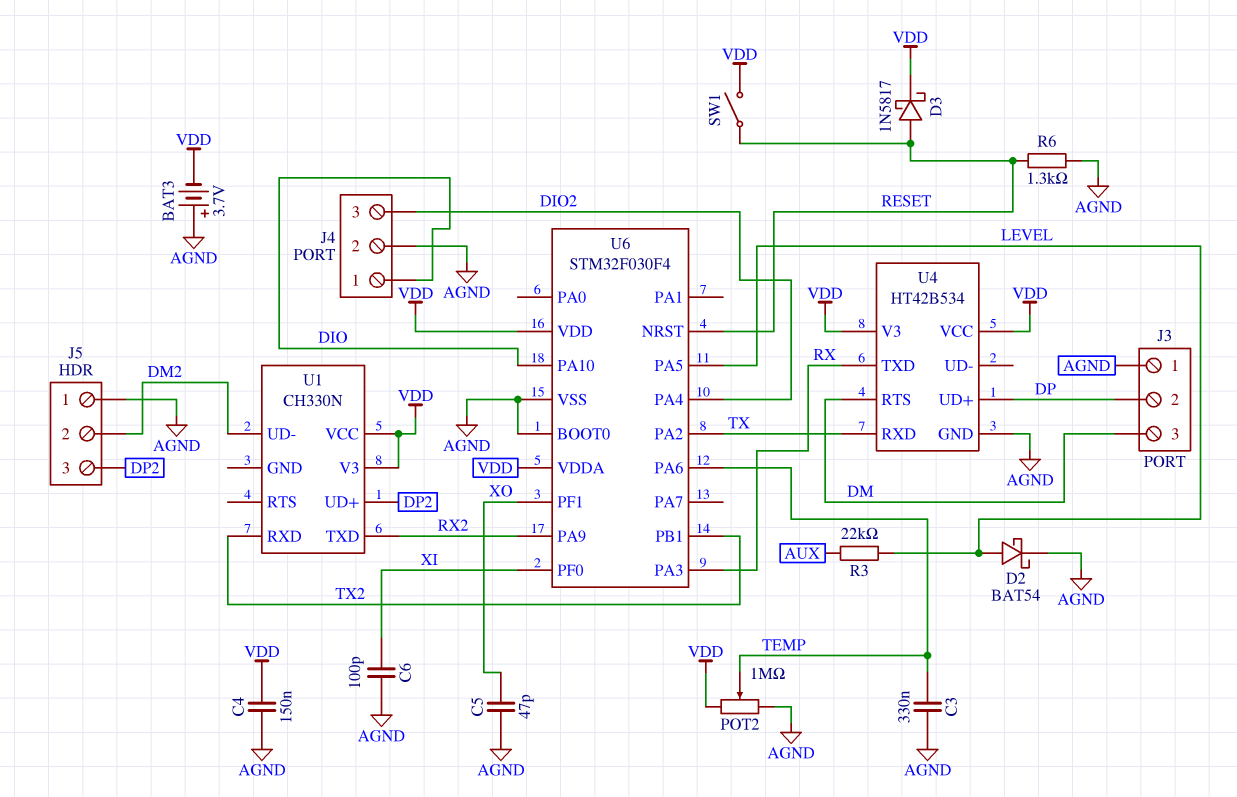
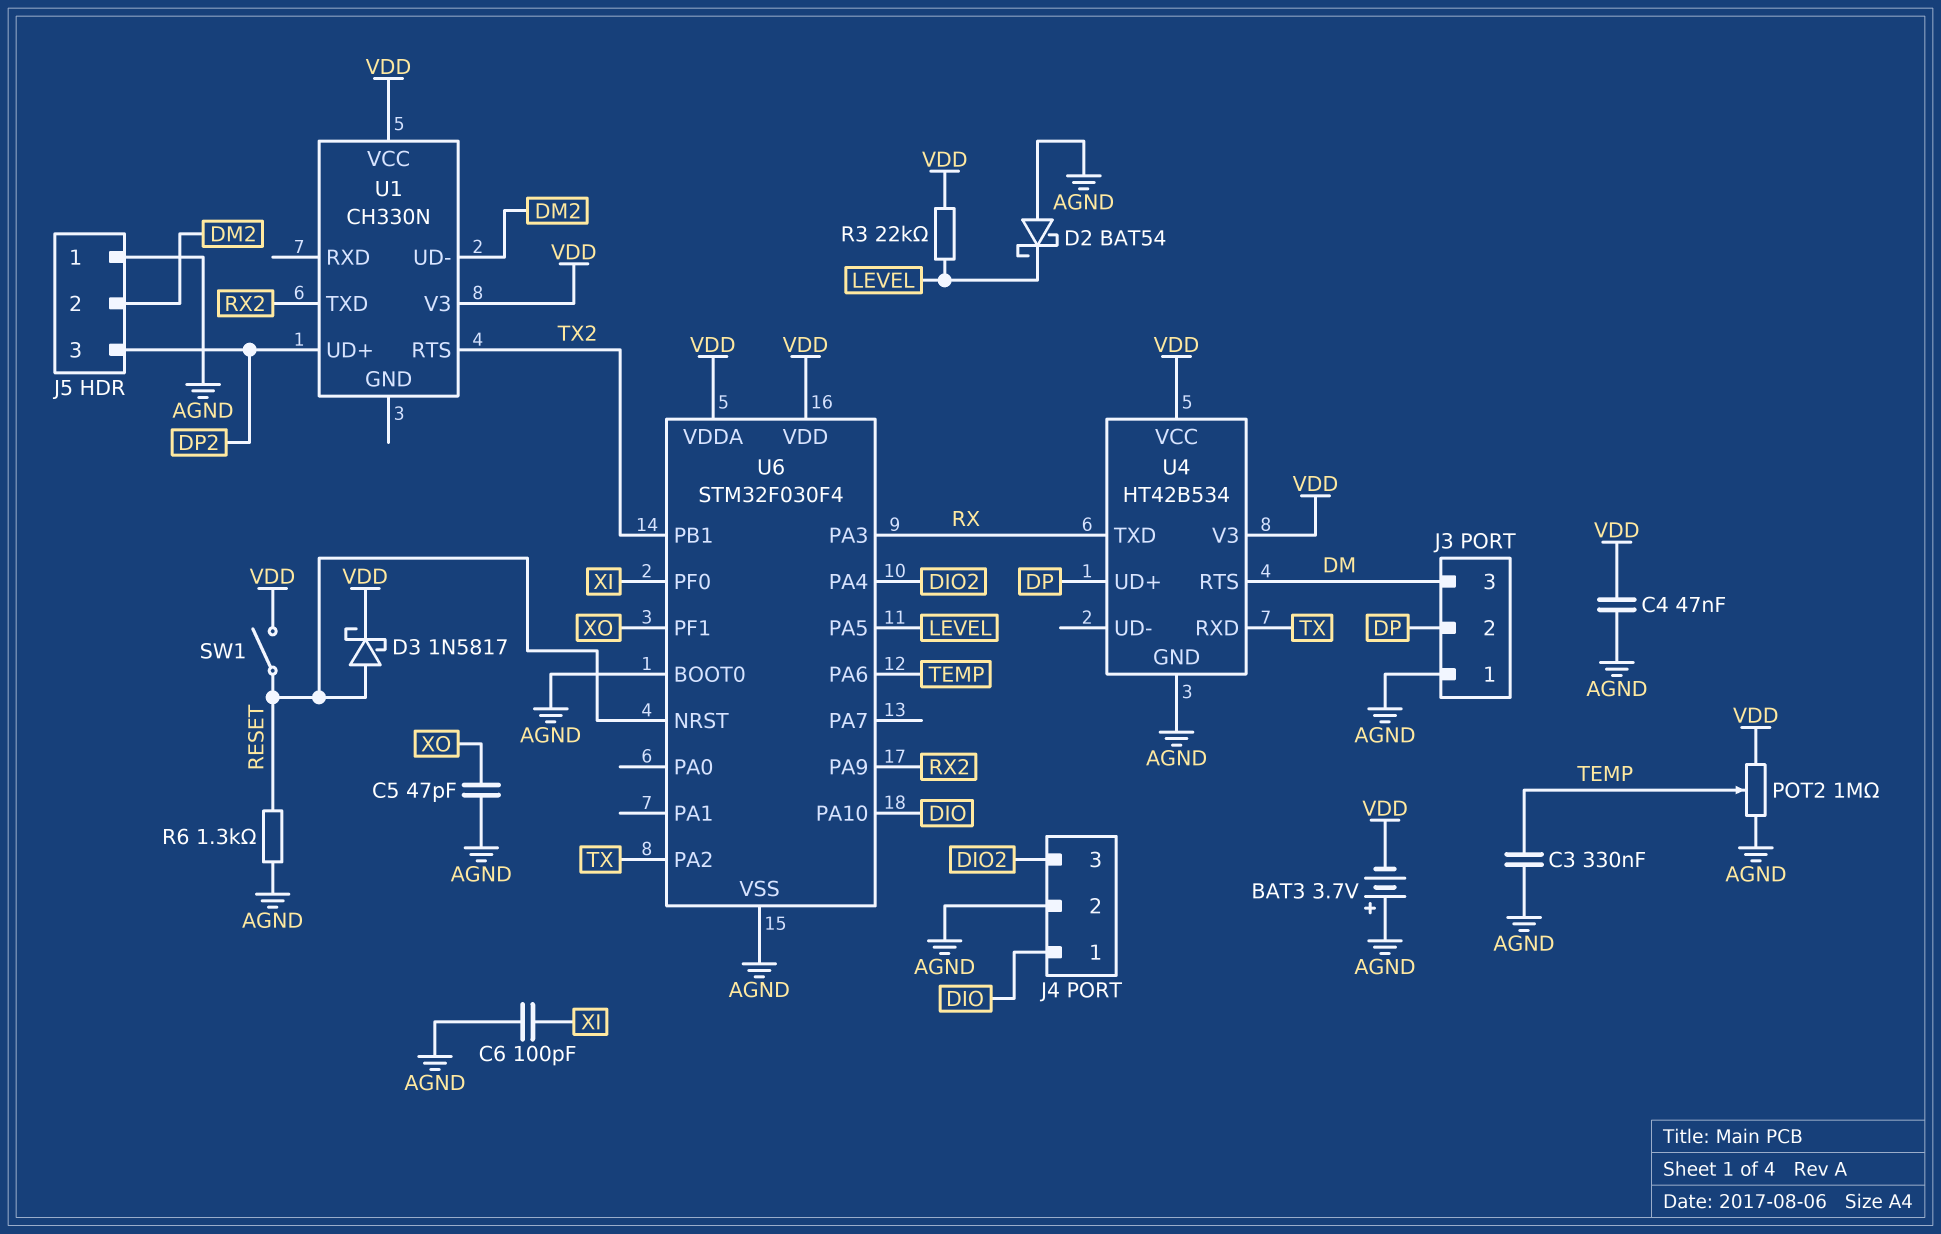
C4: 150nF (AGND, VDD) -> 47nF (AGND, VDD)
D2: schottky BAT54 (A LEVEL, K AGND) -> schottky BAT54 (A AGND, K LEVEL)
R3: 22k (AUX, LEVEL) -> 22k (LEVEL, VDD)
U1 pin RTS: none -> TX2
U1 pin RXD: TX2 -> none

